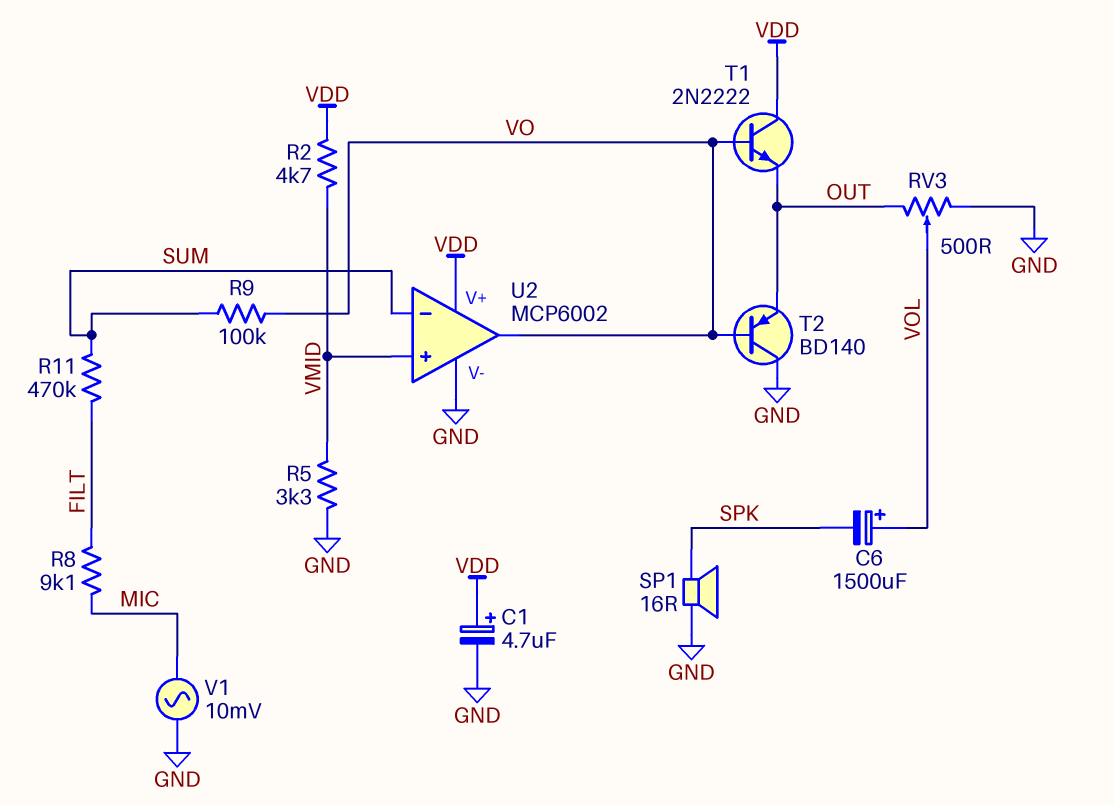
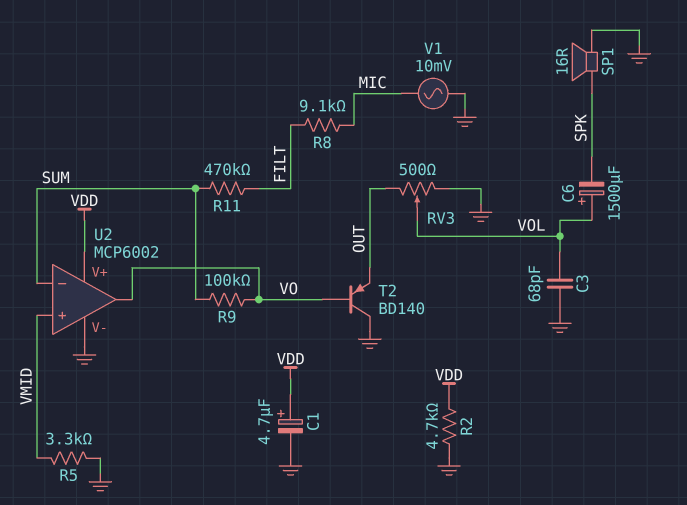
C3: none -> 68pF (GND, VOL)
R2: 4.7k (VDD, VMID) -> 4.7k (GND, VDD)
T1: NPN 2N2222 (B VO, C VDD, E OUT) -> none

